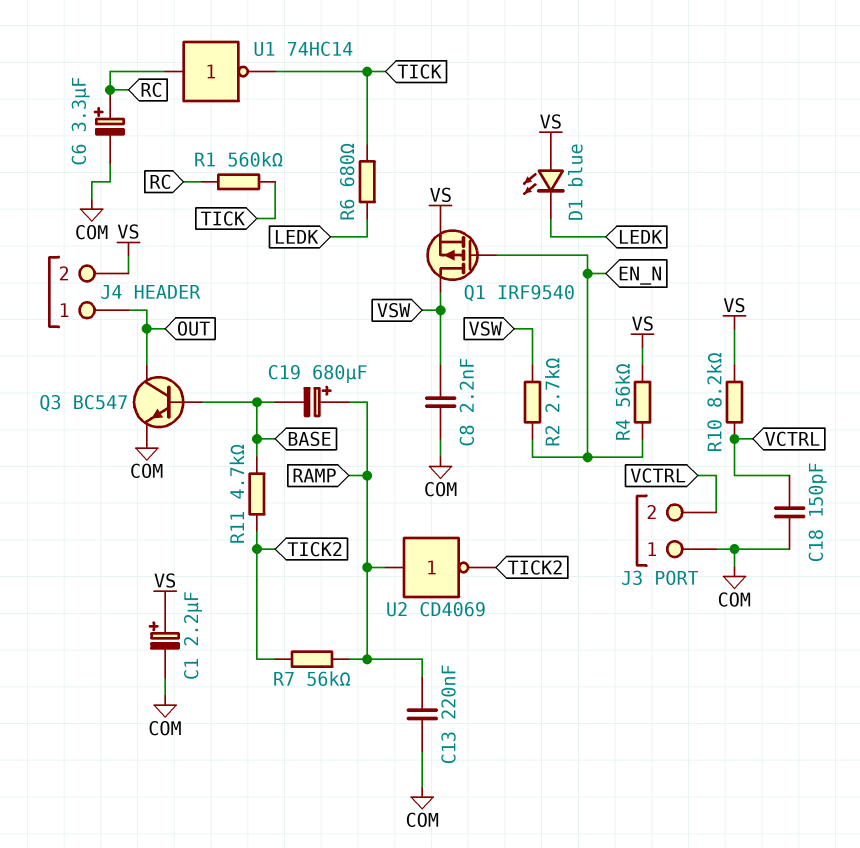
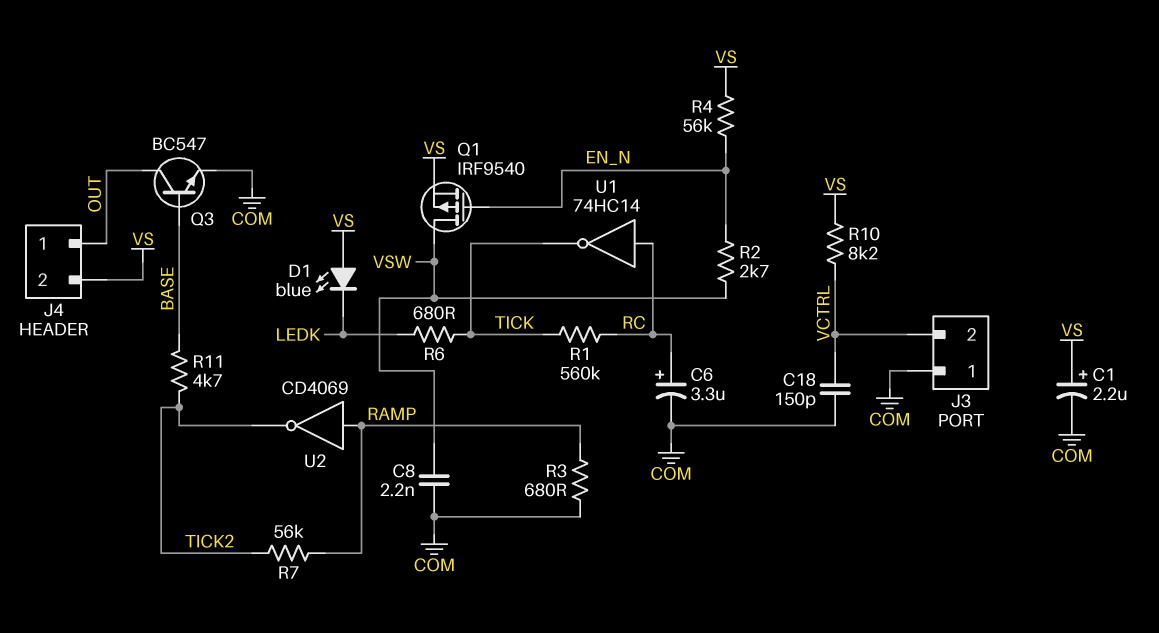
C13: 220nF (COM, RAMP) -> none
C19: 680uF (plus RAMP, minus BASE) -> none
R3: none -> 680 (COM, RAMP)

